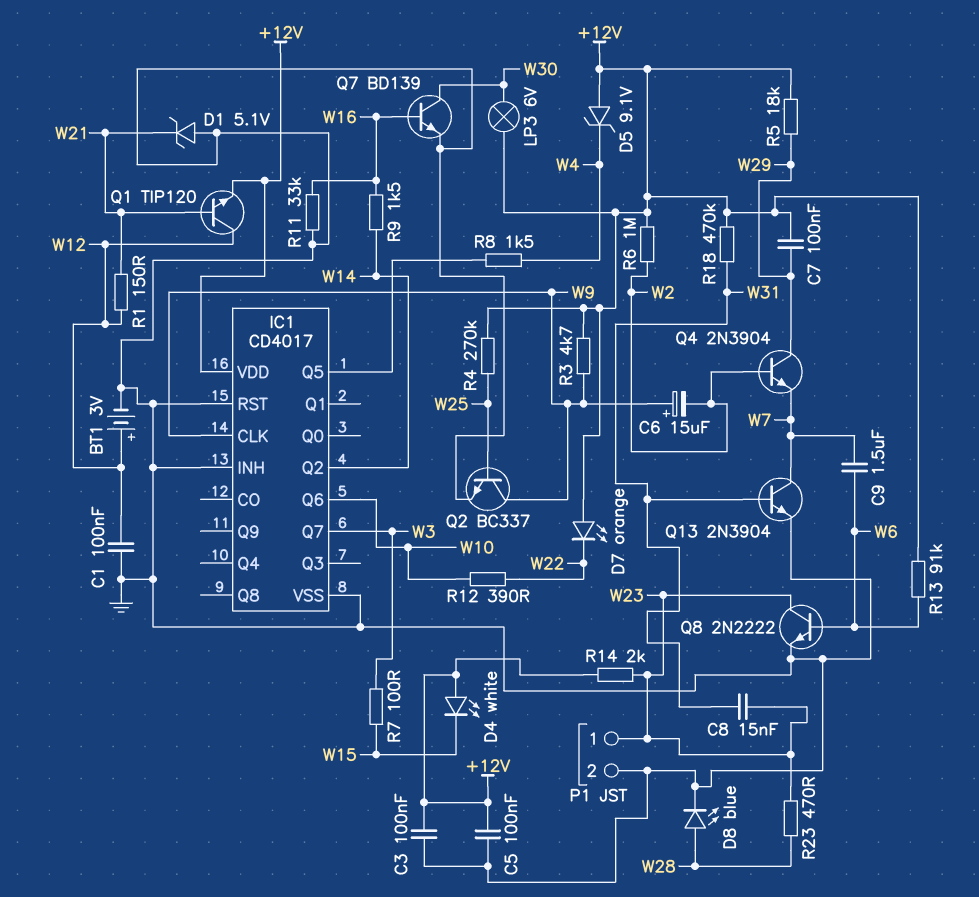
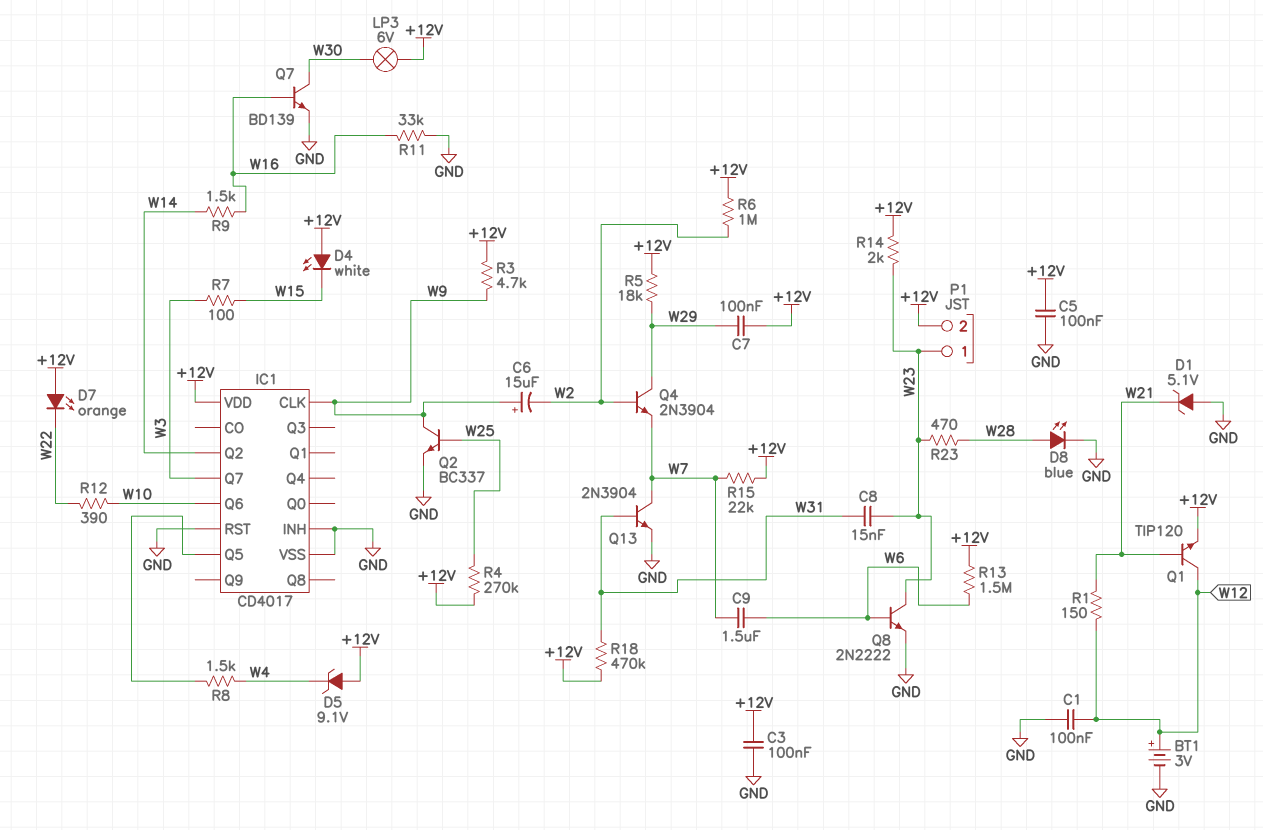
P1 pin 2: GND -> +12V
R13: 91k (+12V, W6) -> 1.5M (+12V, W6)
R15: none -> 22k (+12V, W7)

